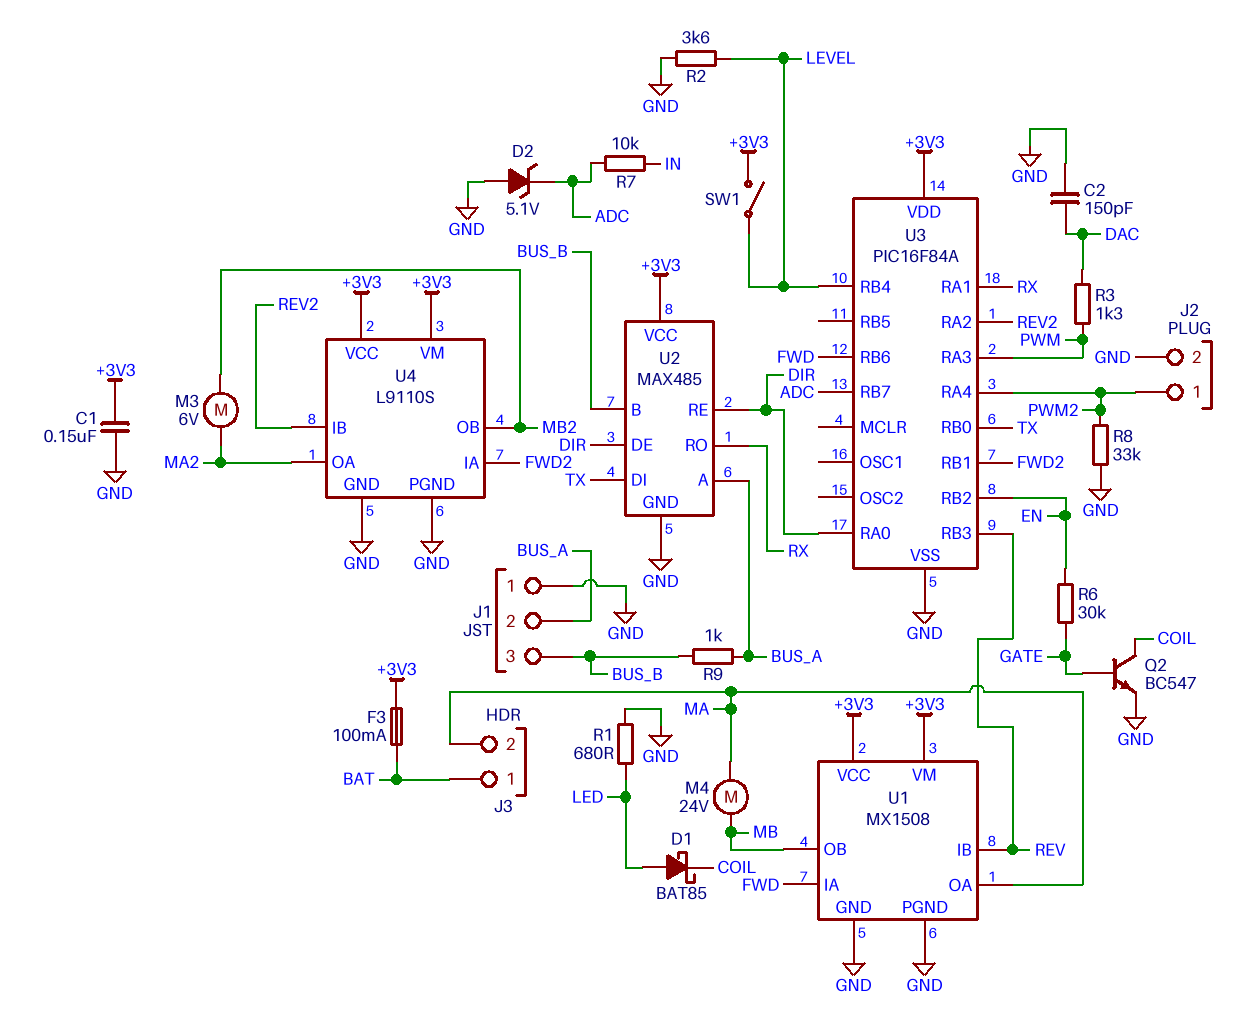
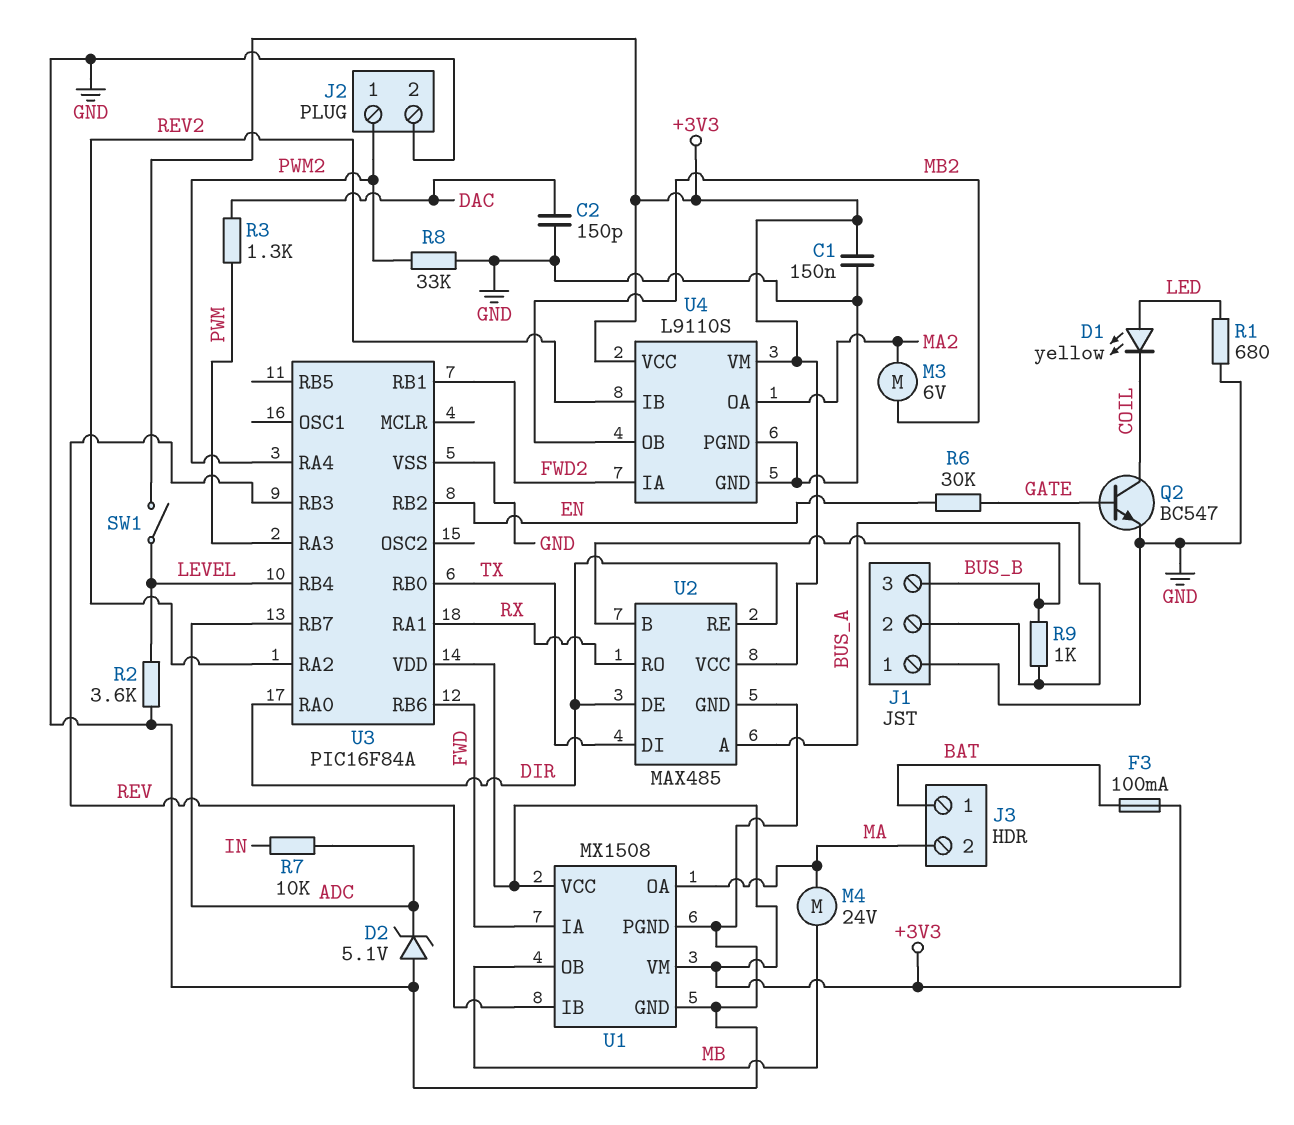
D1: schottky BAT85 (A LED, K COIL) -> LED yellow (A LED, K COIL)

